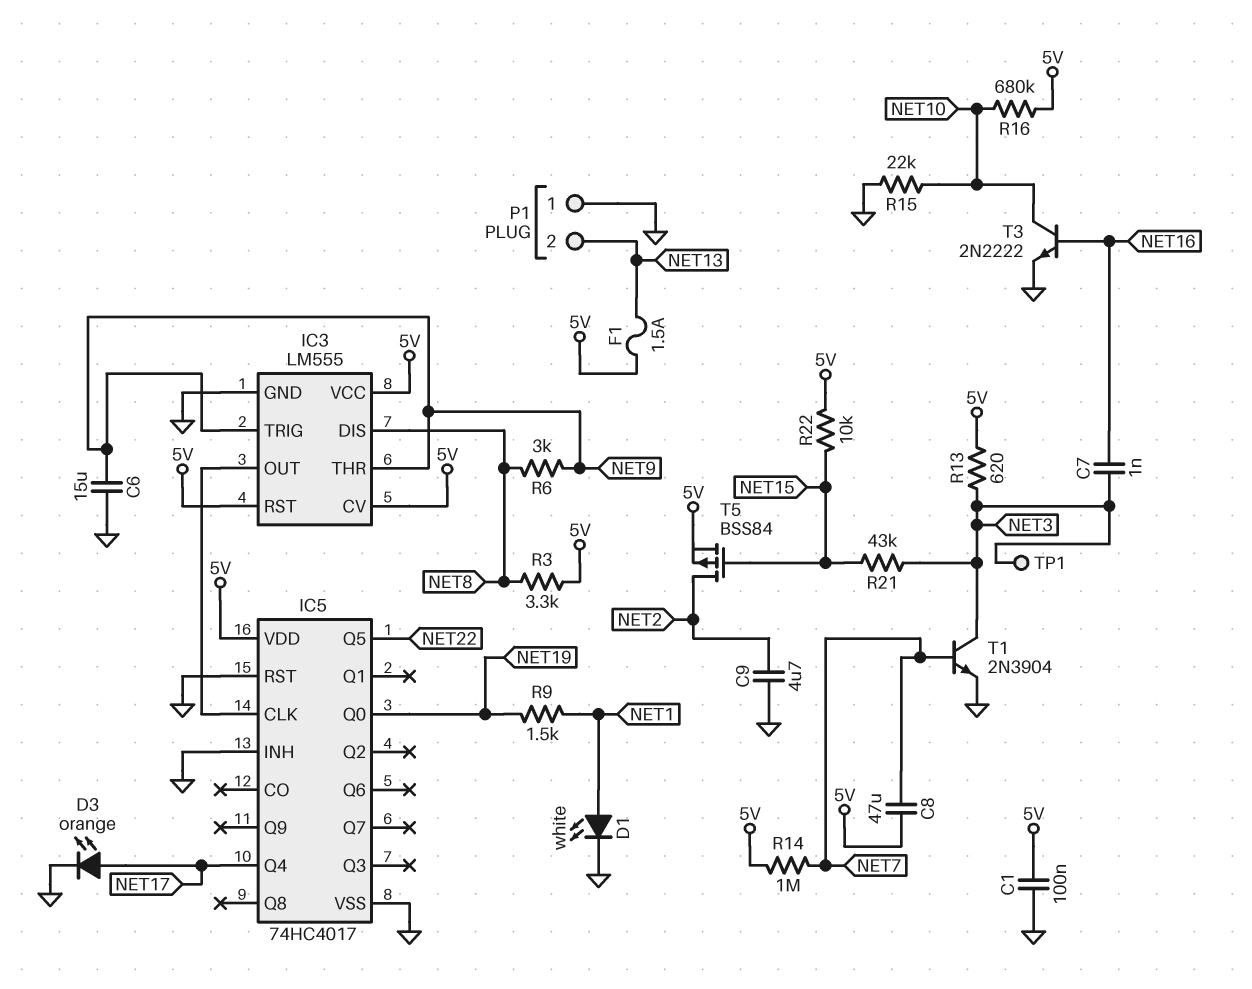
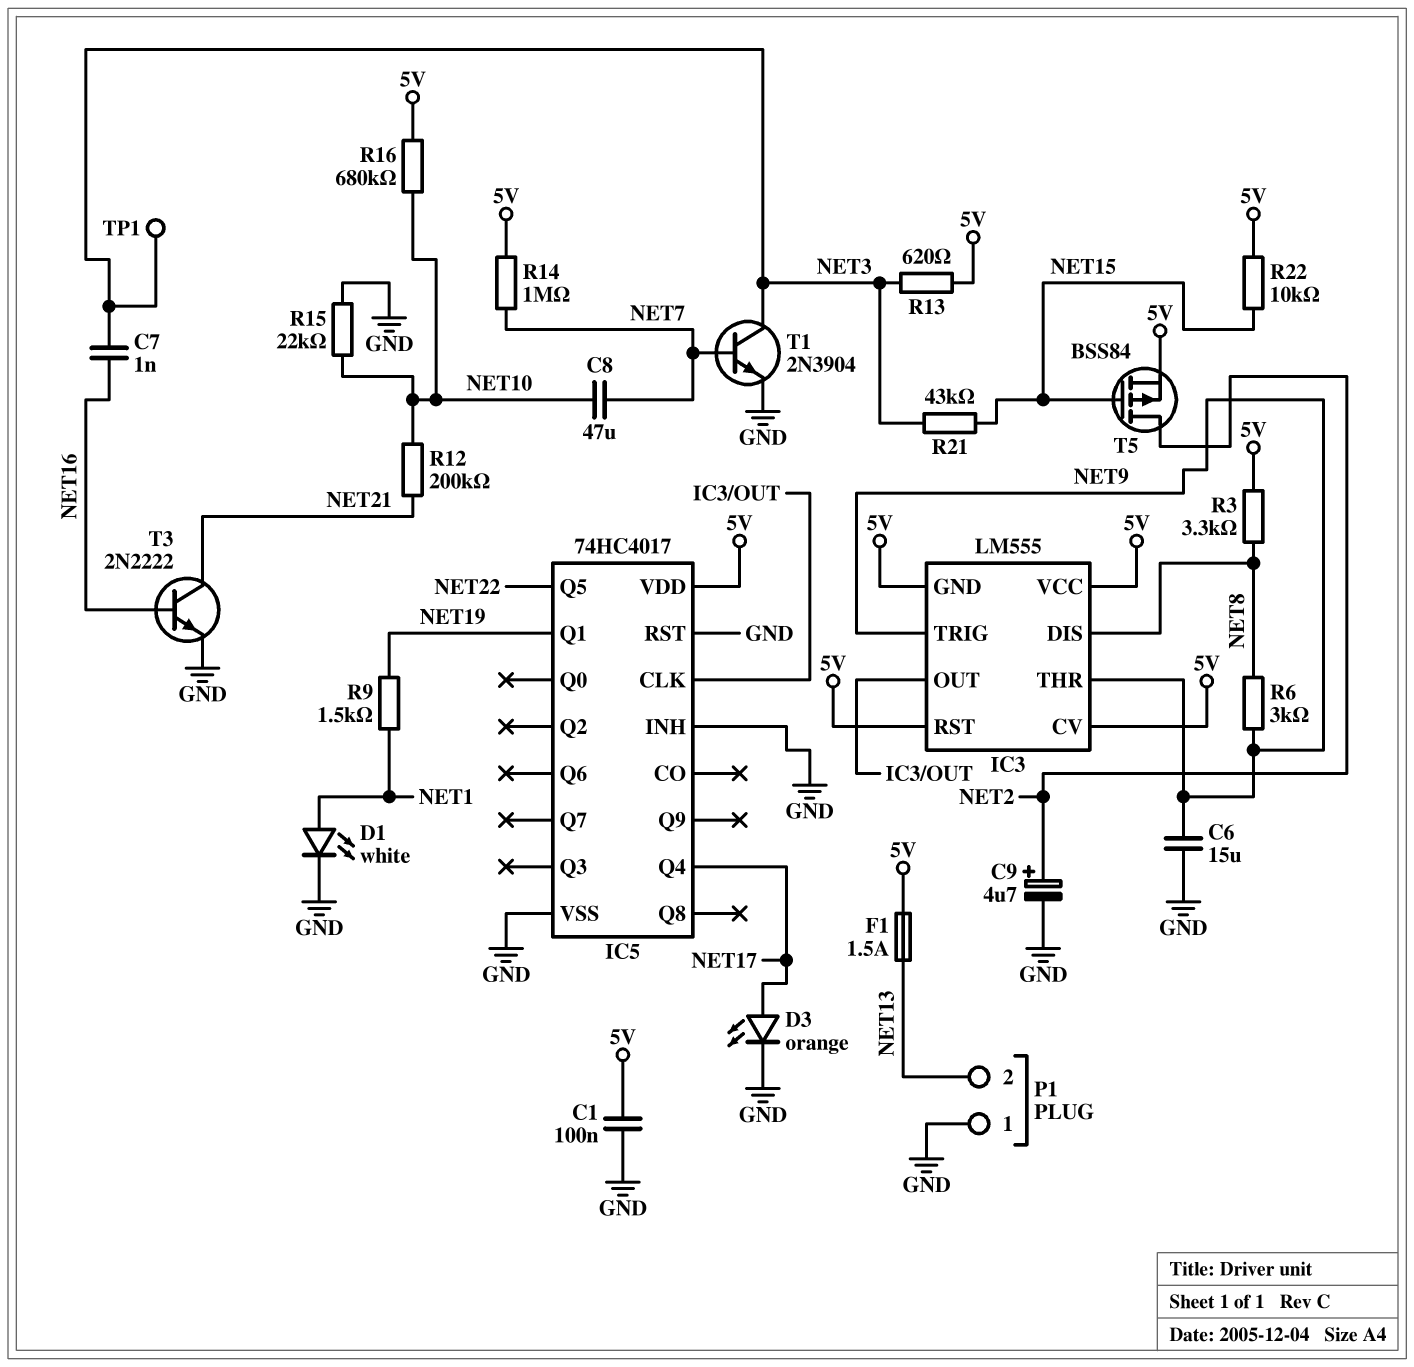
C8: 47uF (5V, NET7) -> 47uF (NET7, NET10)
C9: 4.7uF (GND, NET2) -> 4.7uF (plus NET2, minus GND)
IC3 pin GND: GND -> 5V
IC5 pin Q0: NET19 -> none
IC5 pin Q1: none -> NET19
R12: none -> 200k (NET10, NET21)
T3: NPN 2N2222 (B NET16, C NET10, E GND) -> NPN 2N2222 (B NET16, C NET21, E GND)

